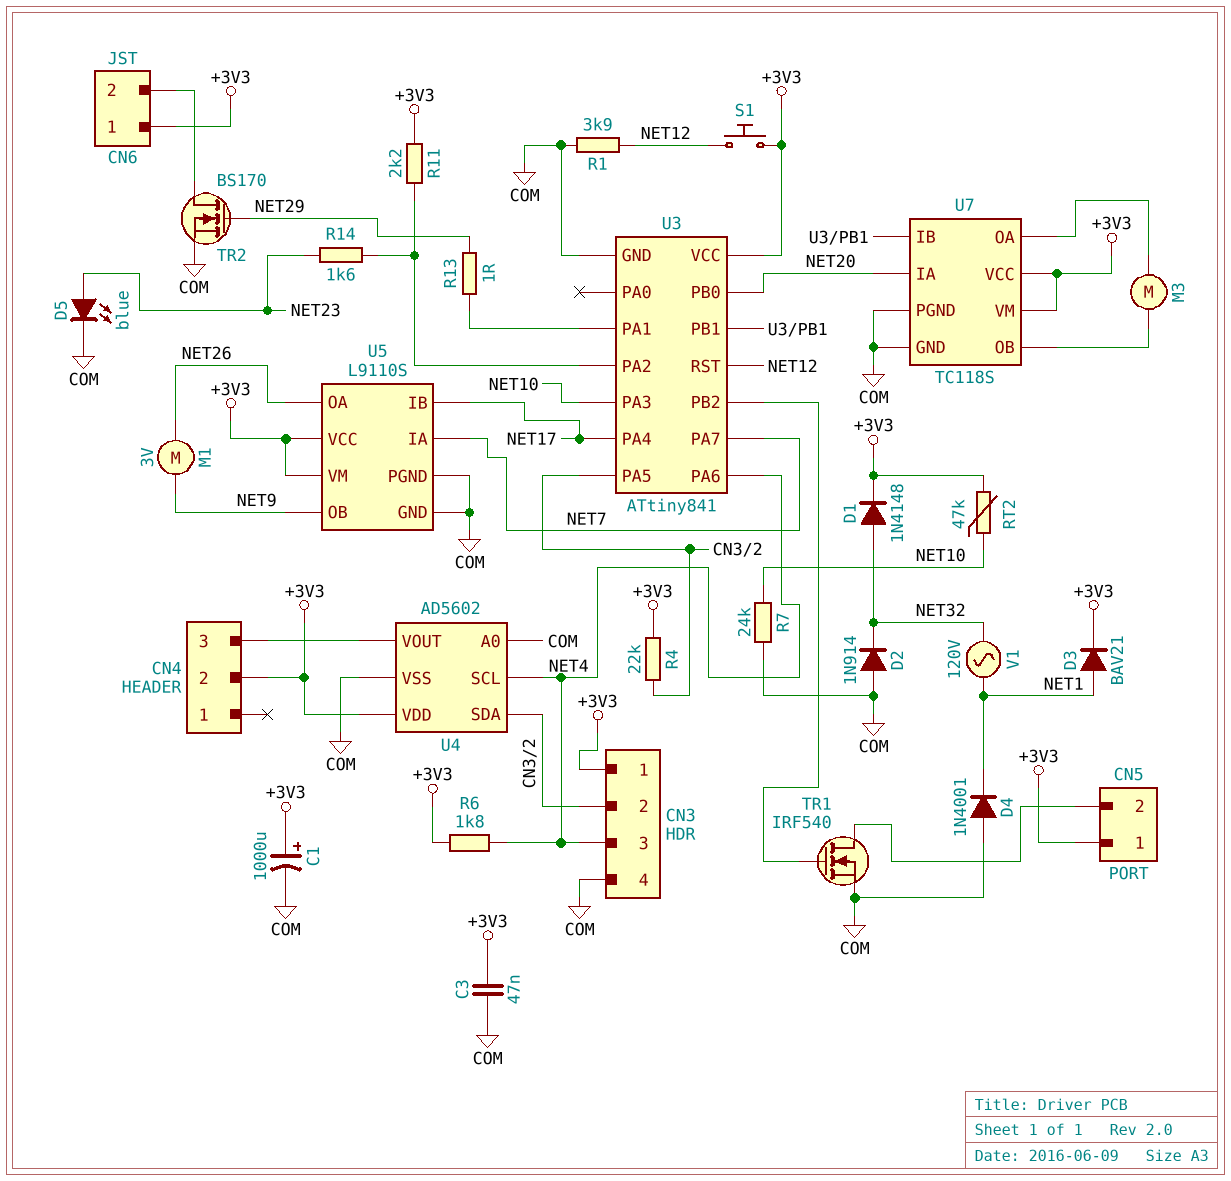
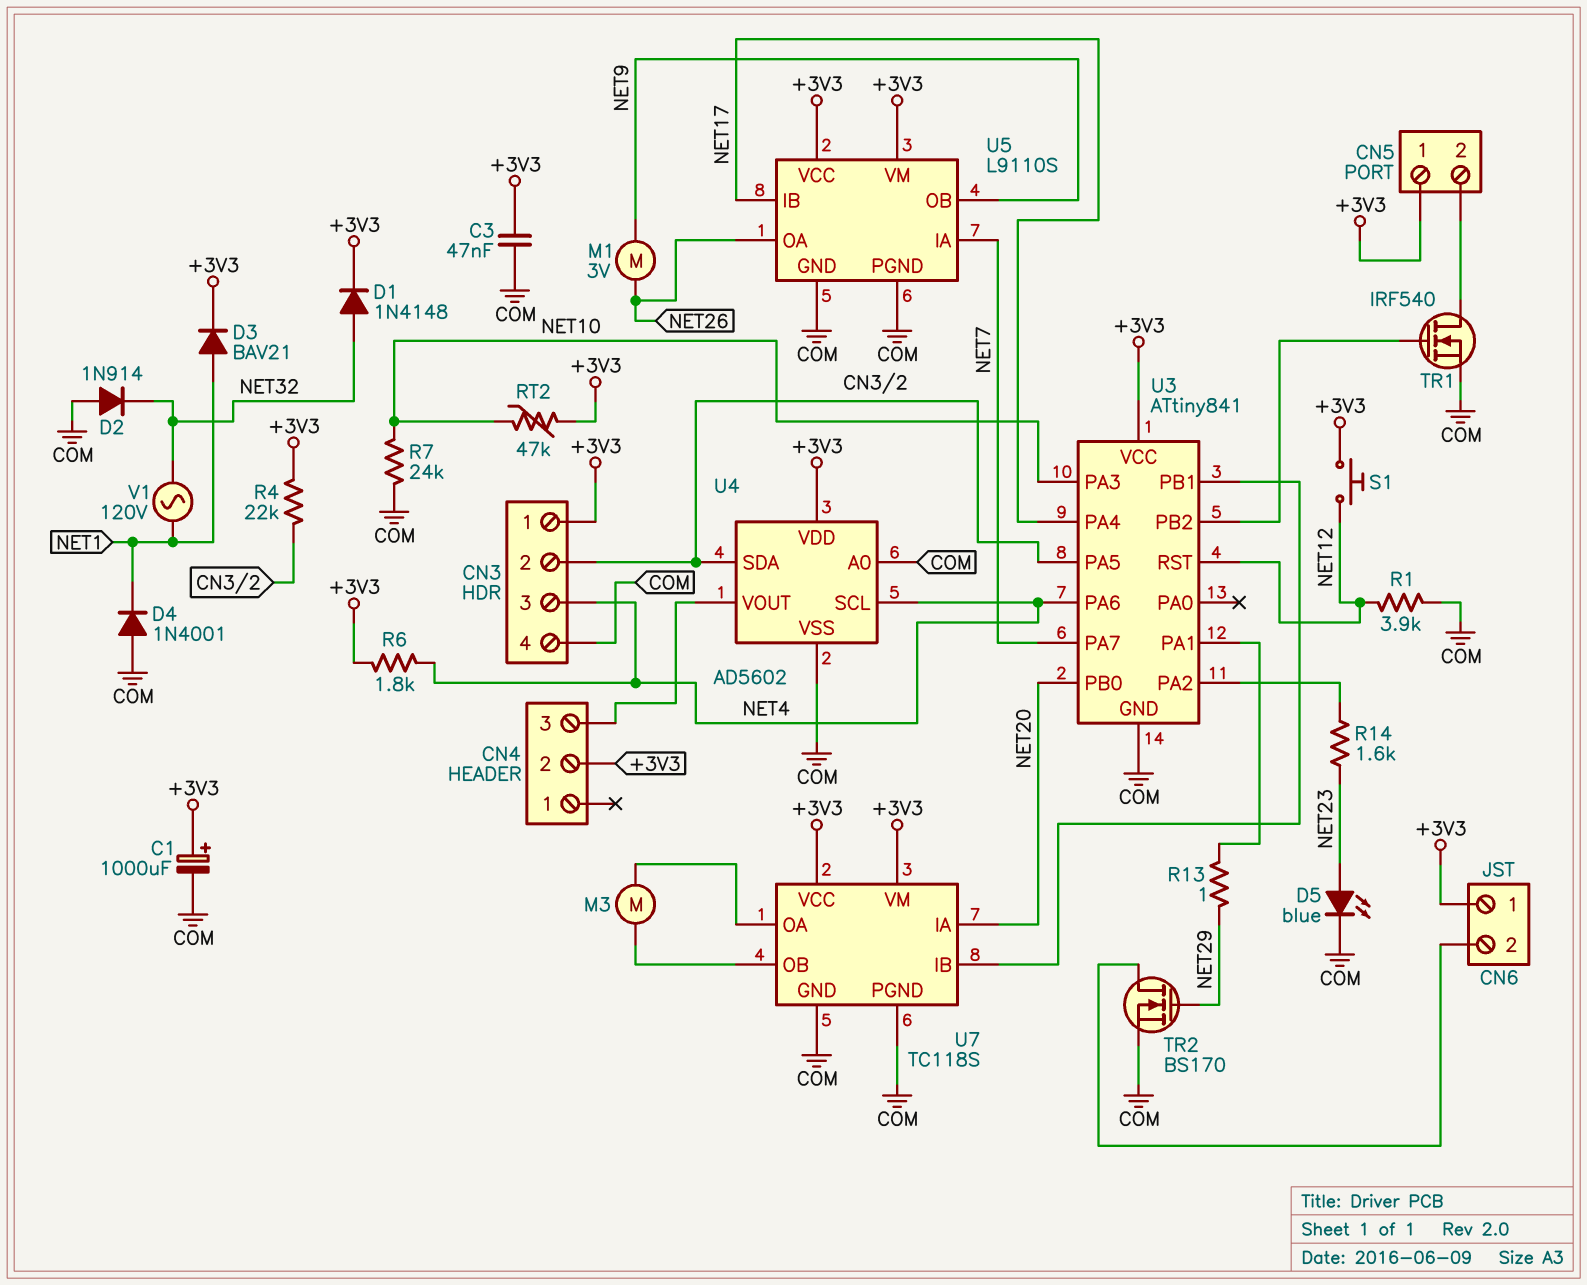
R11: 2.2k (+3V3, U3/PA2) -> none

